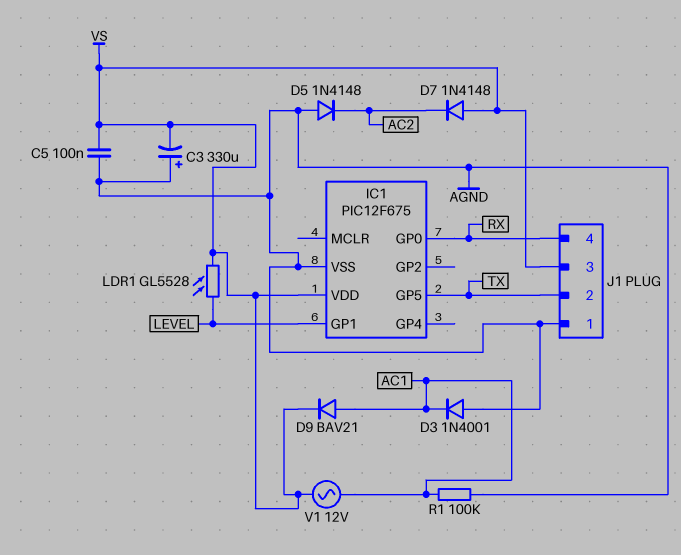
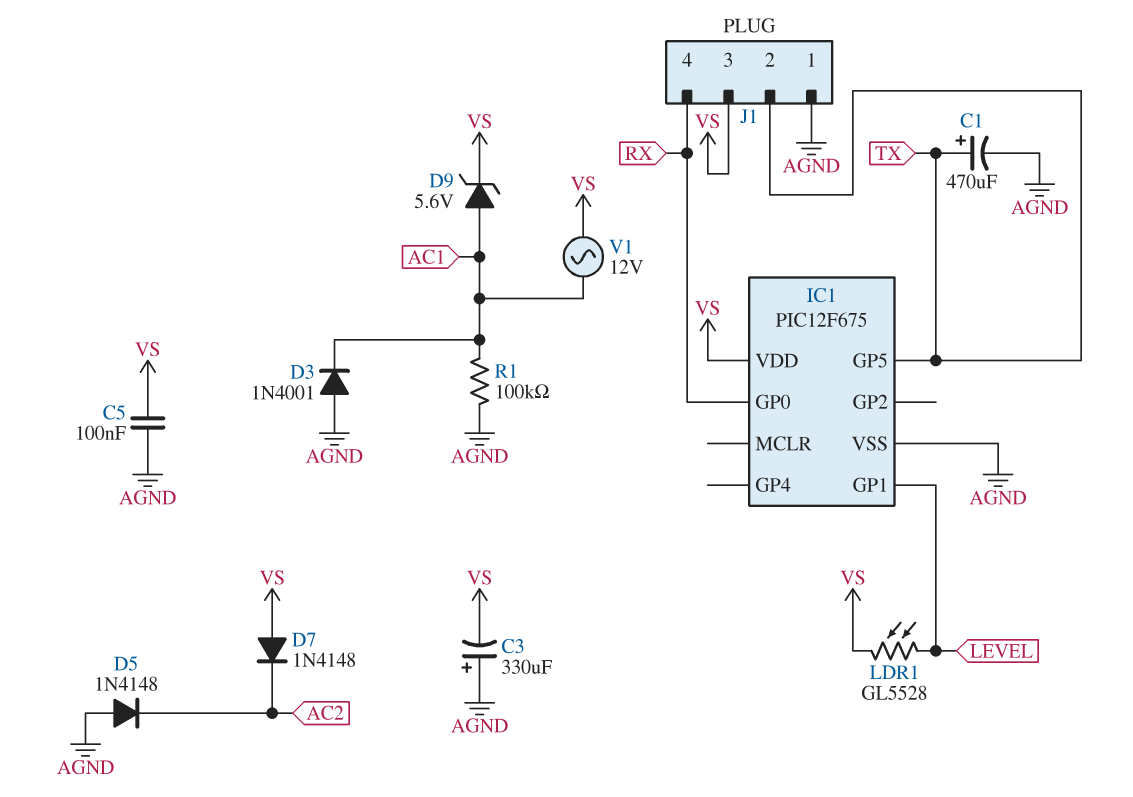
C1: none -> 470uF (plus TX, minus AGND)
D9: diode BAV21 (A AC1, K VS) -> zener 5.6V (A AC1, K VS)

